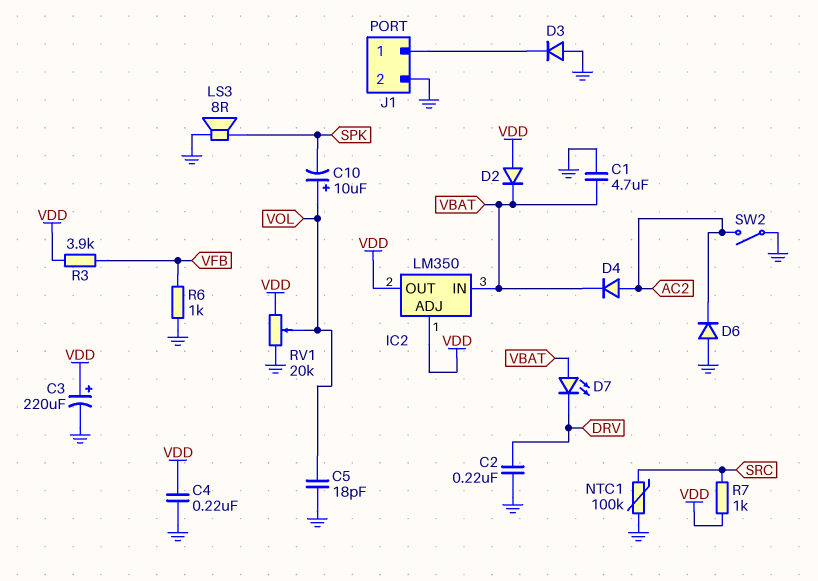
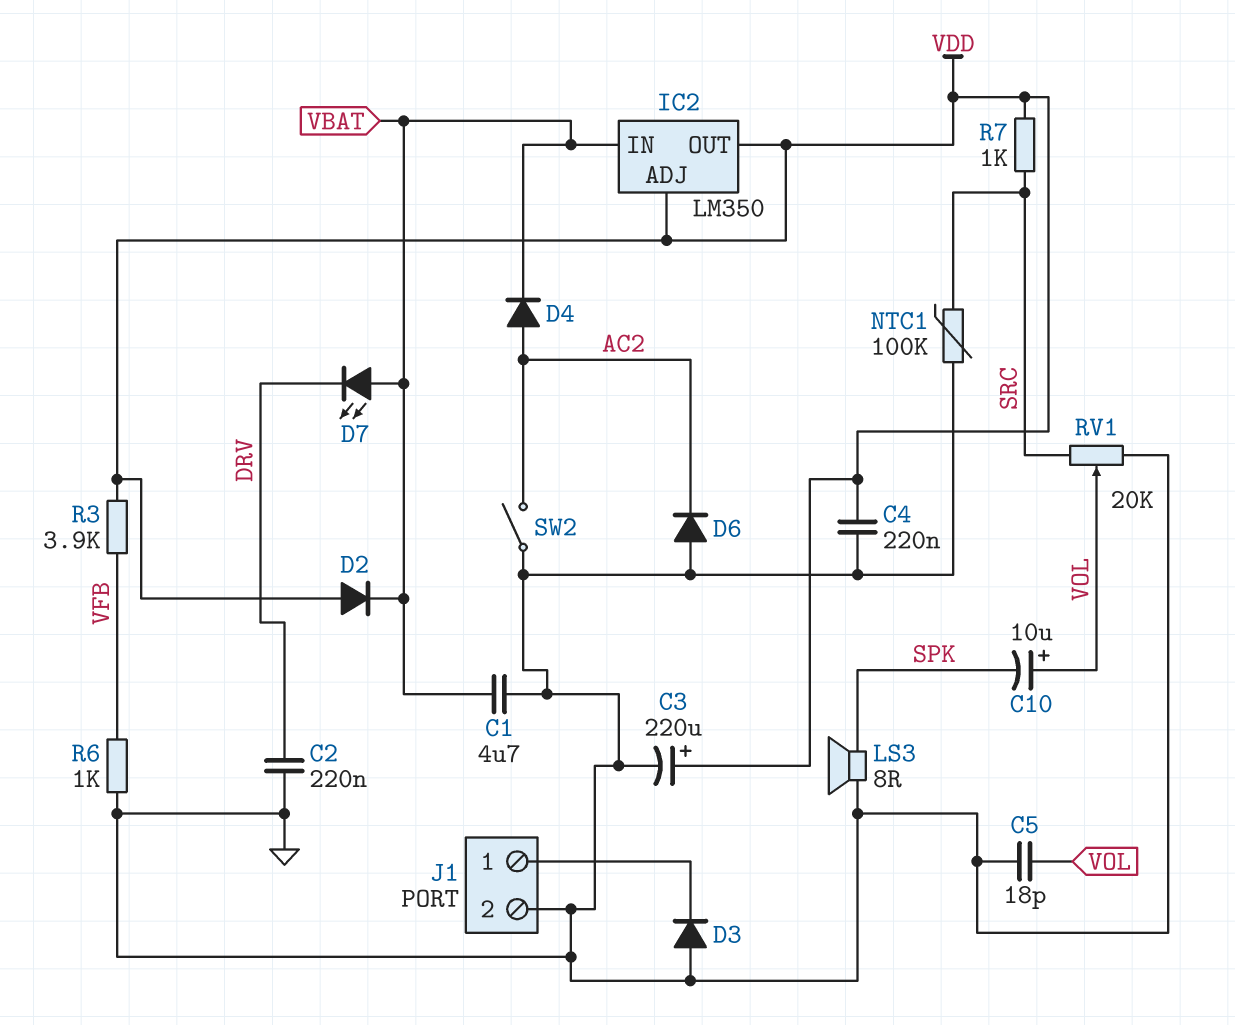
RV1: 20k (GND, VDD, wiper VOL) -> 20k (GND, SRC, wiper VOL)

